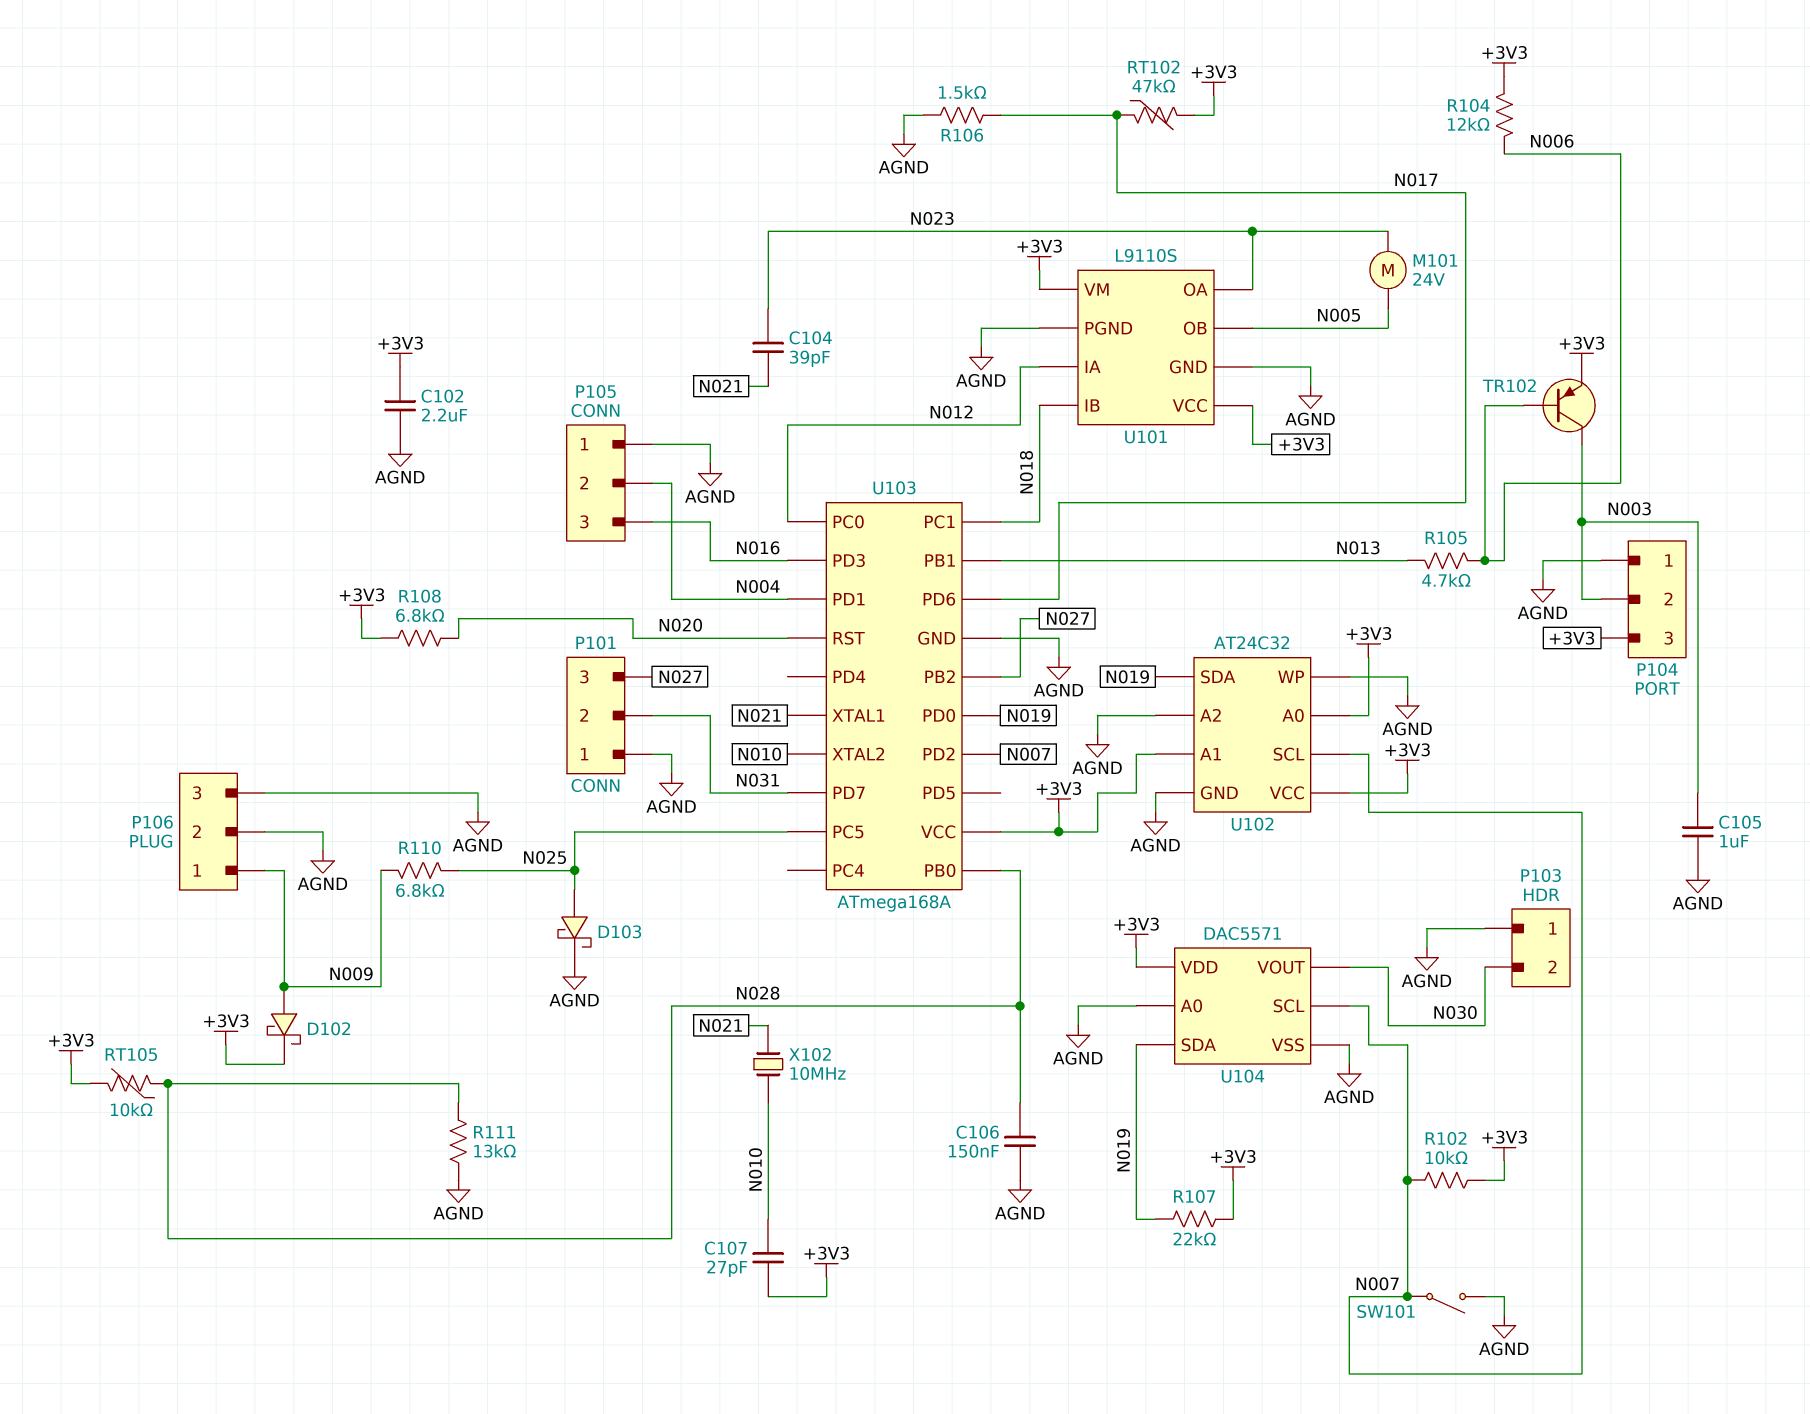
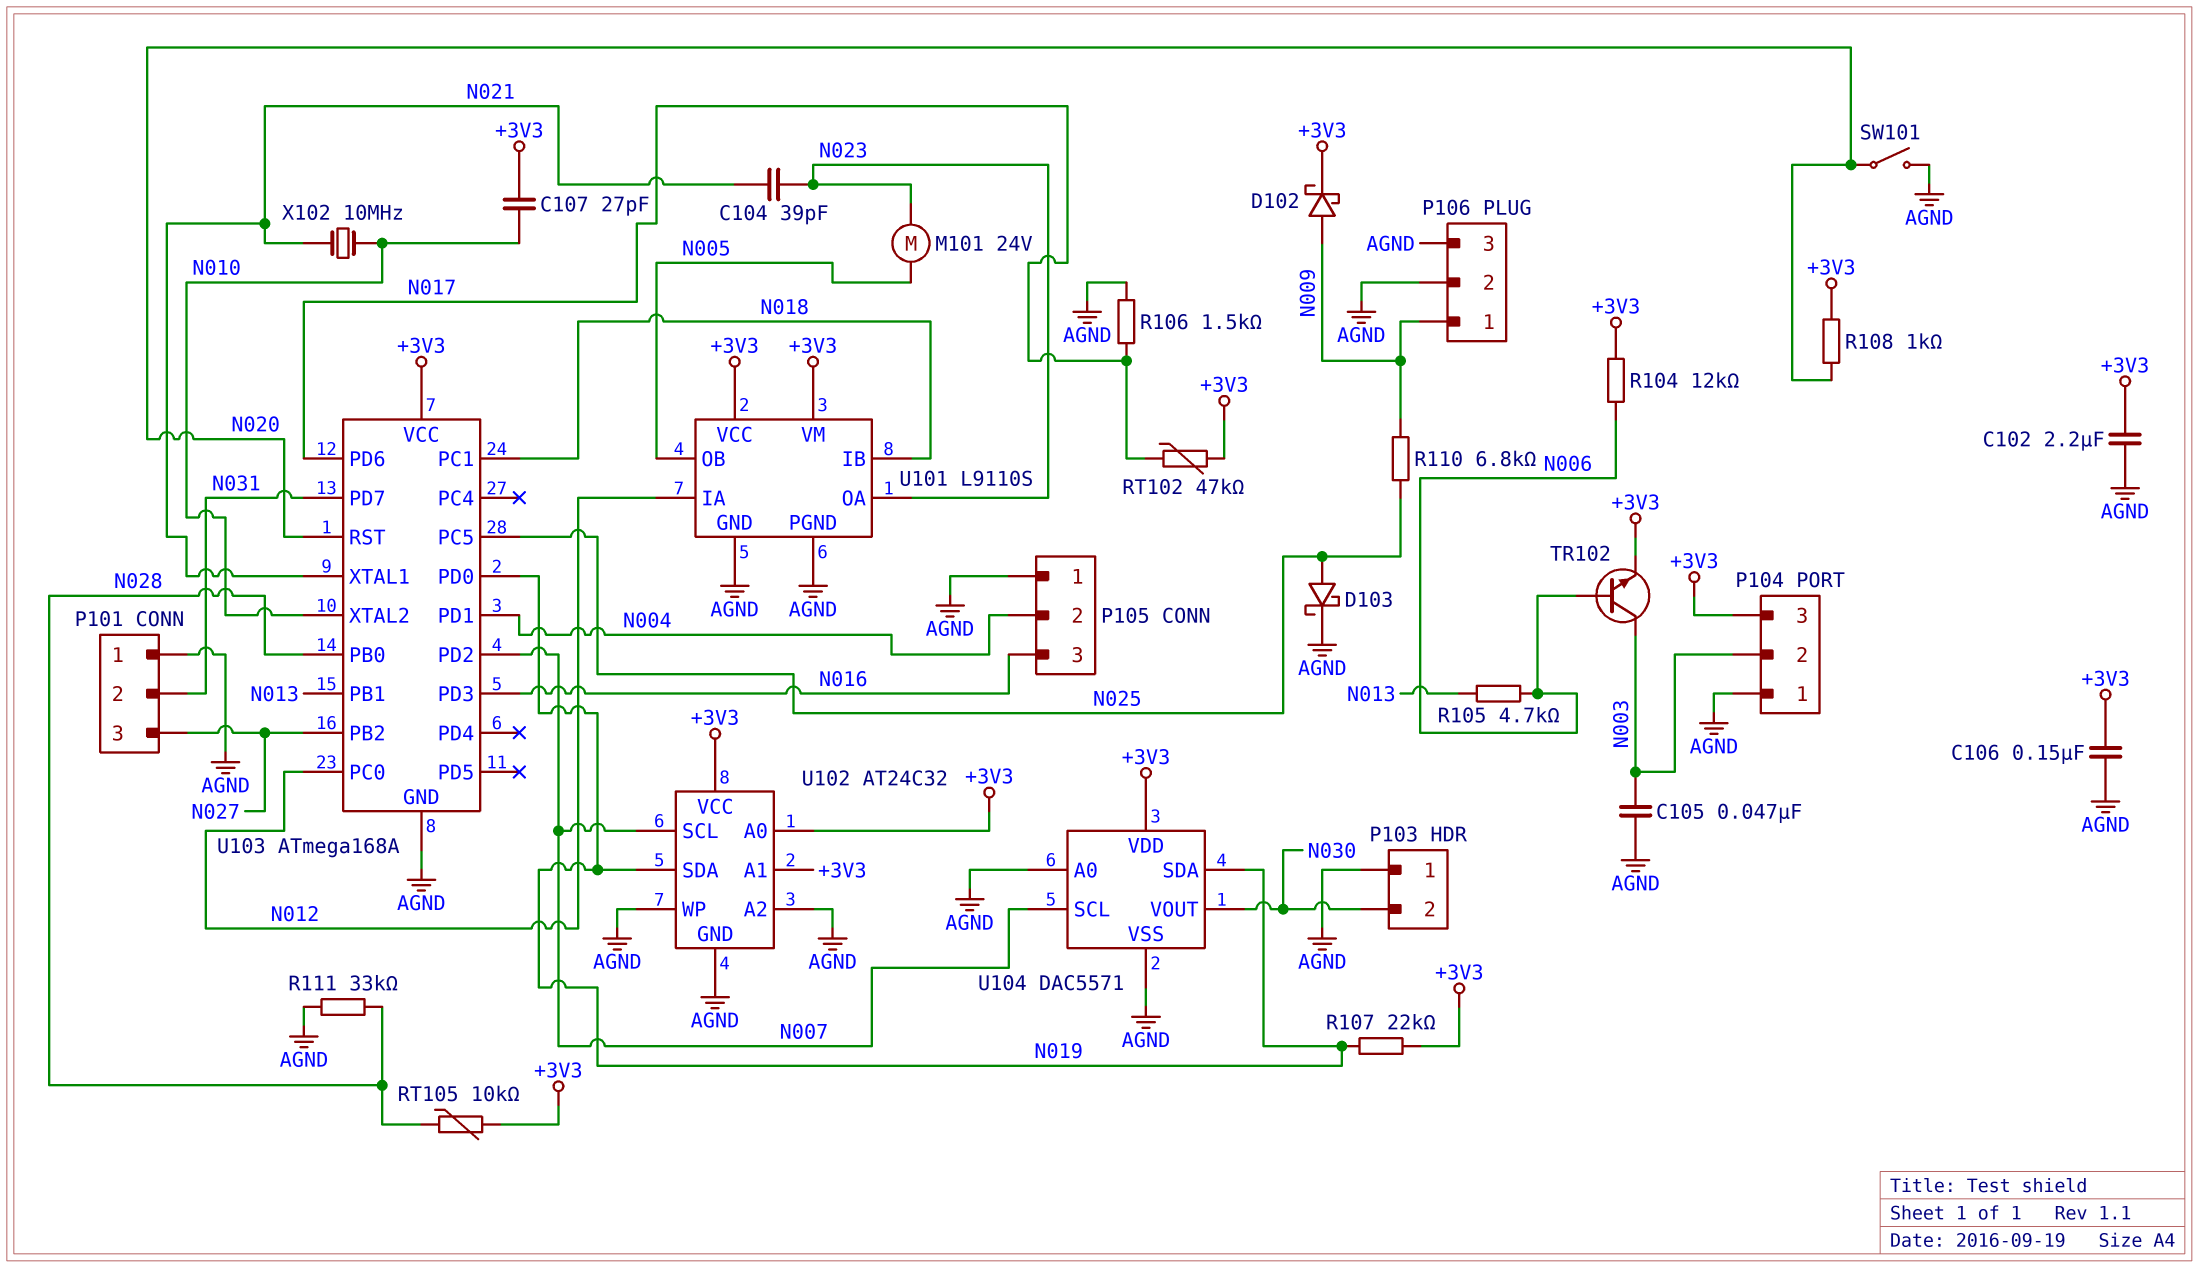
C105: 1uF (AGND, N003) -> 47nF (AGND, N003)
C106: 150nF (AGND, N028) -> 150nF (+3V3, AGND)
R102: 10k (+3V3, N007) -> none
R108: 6.8k (+3V3, N020) -> 1k (+3V3, N020)
R111: 13k (AGND, N028) -> 33k (AGND, N028)
SW101: switch (AGND, N007) -> switch (AGND, N020)
TR102: PNP (B N006, C N003, E +3V3) -> NPN (B N006, C N003, E +3V3)

